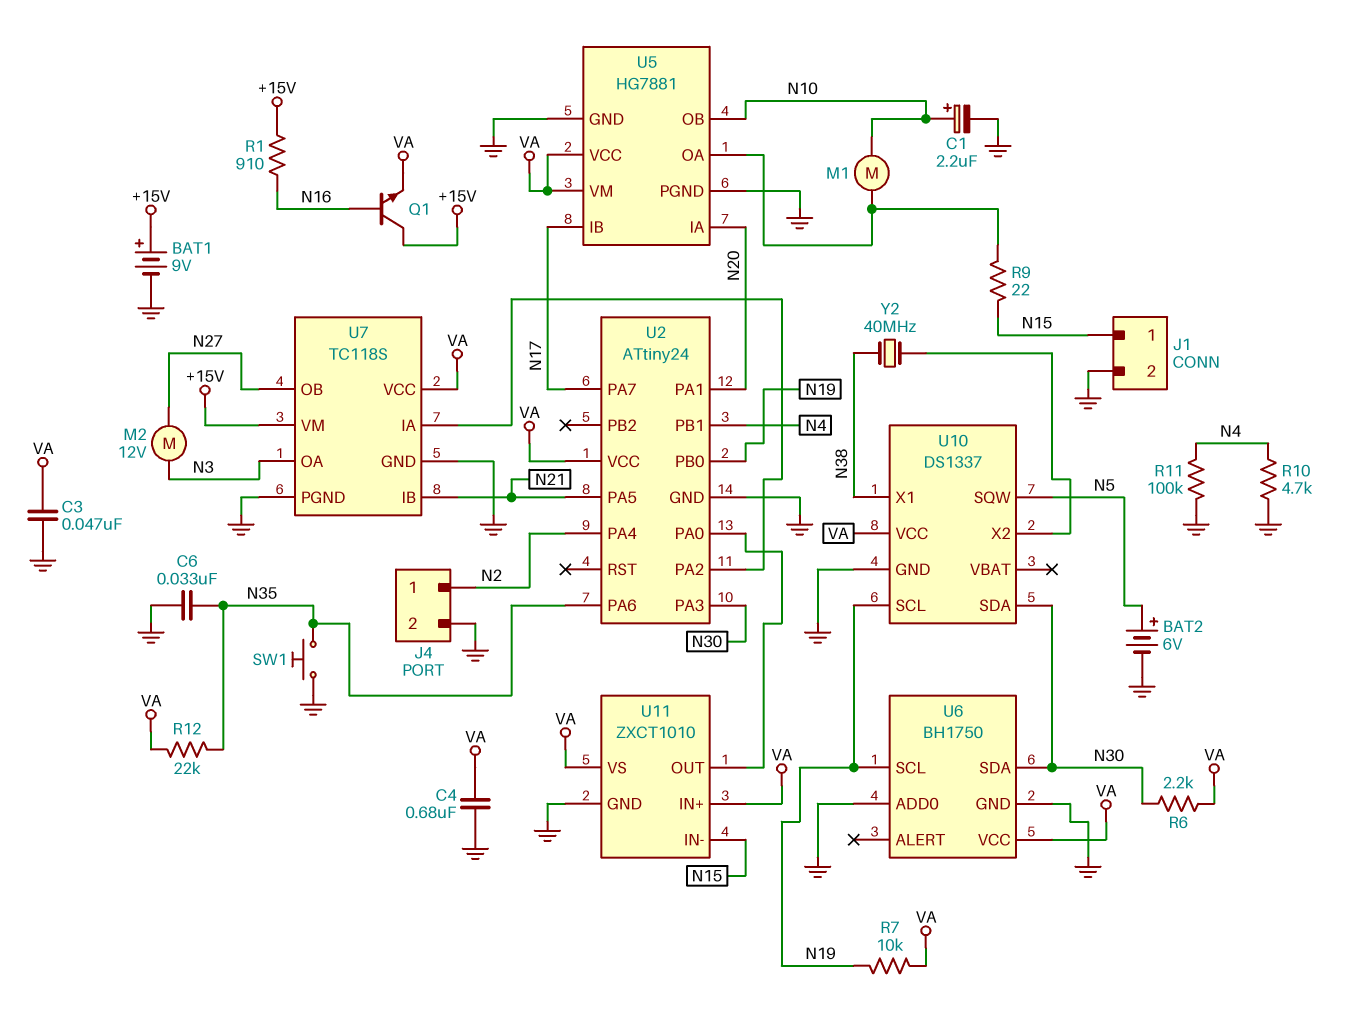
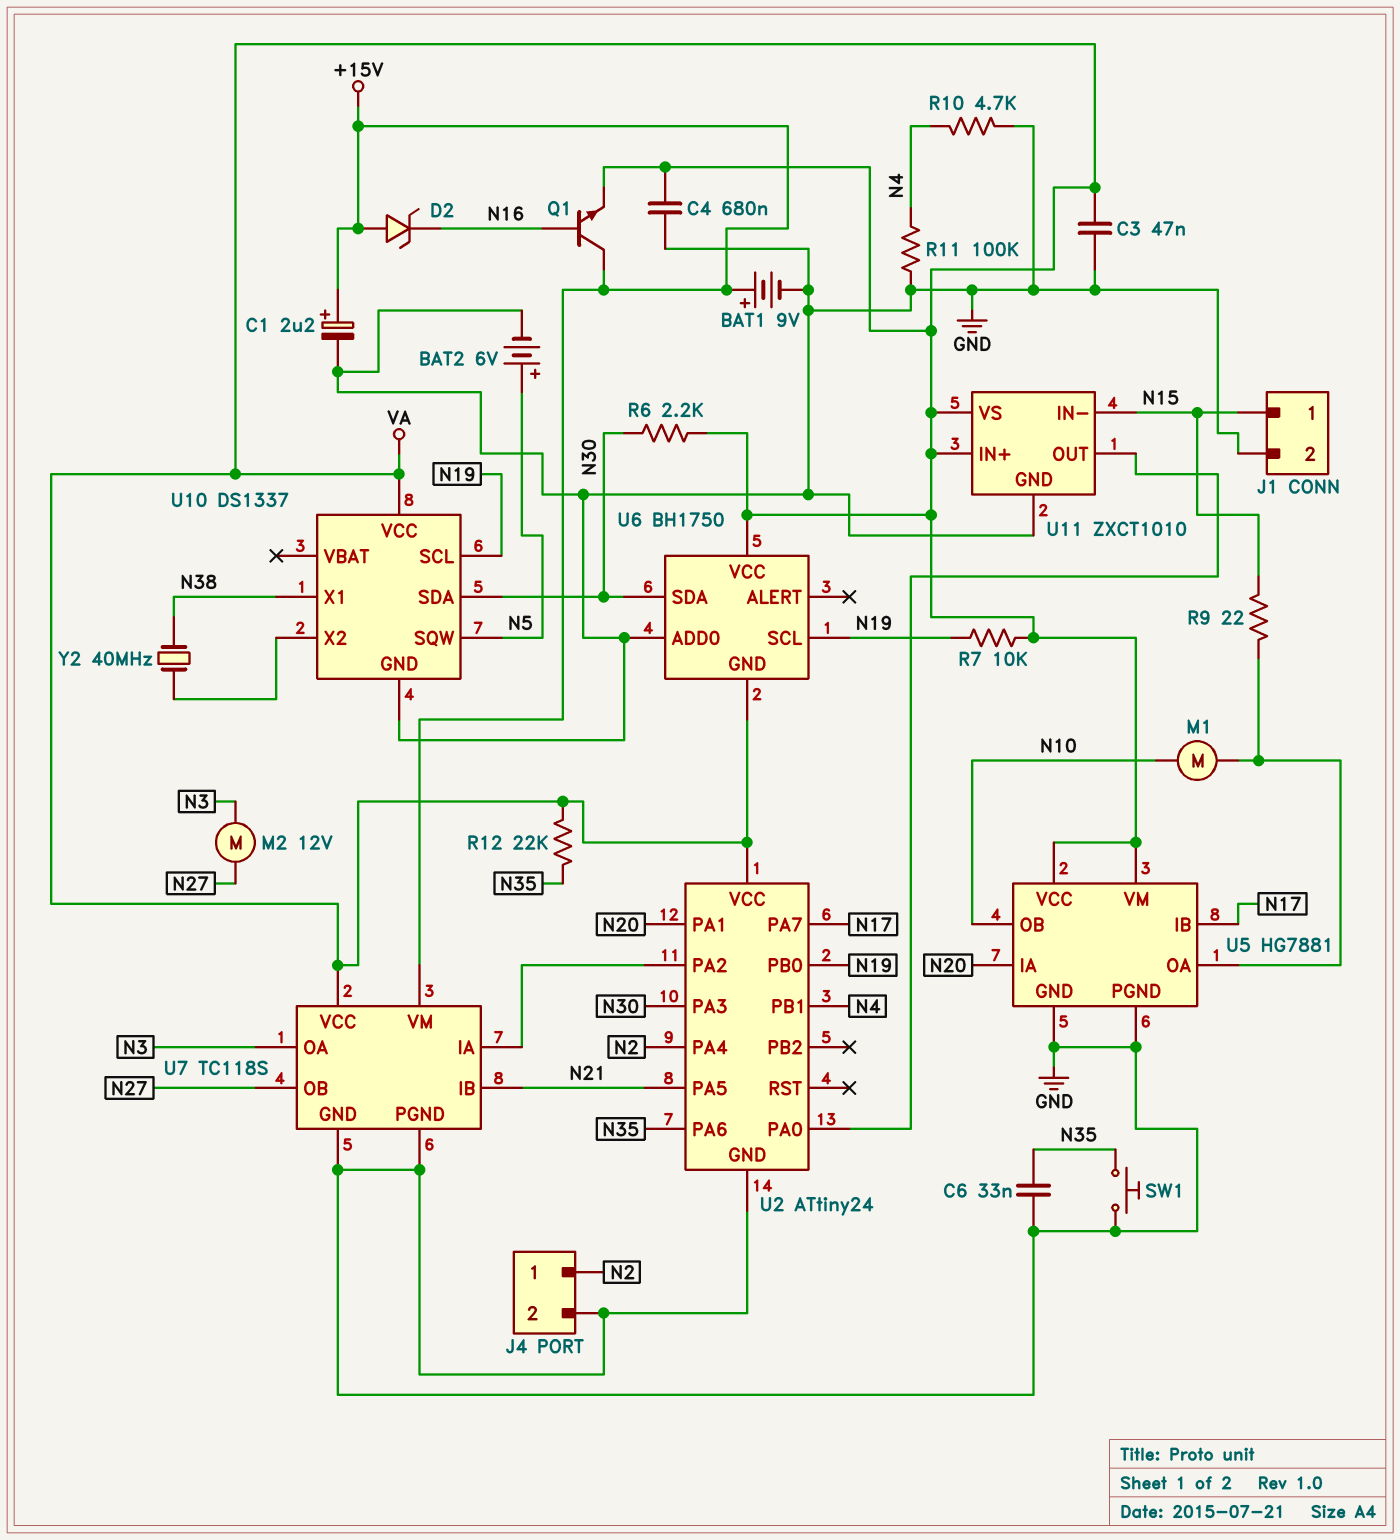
C1: 2.2uF (plus N10, minus GND) -> 2.2uF (plus +15V, minus GND)
D2: none -> zener (A +15V, K N16)
R1: 910 (+15V, N16) -> none
U6 pin GND: GND -> VA

